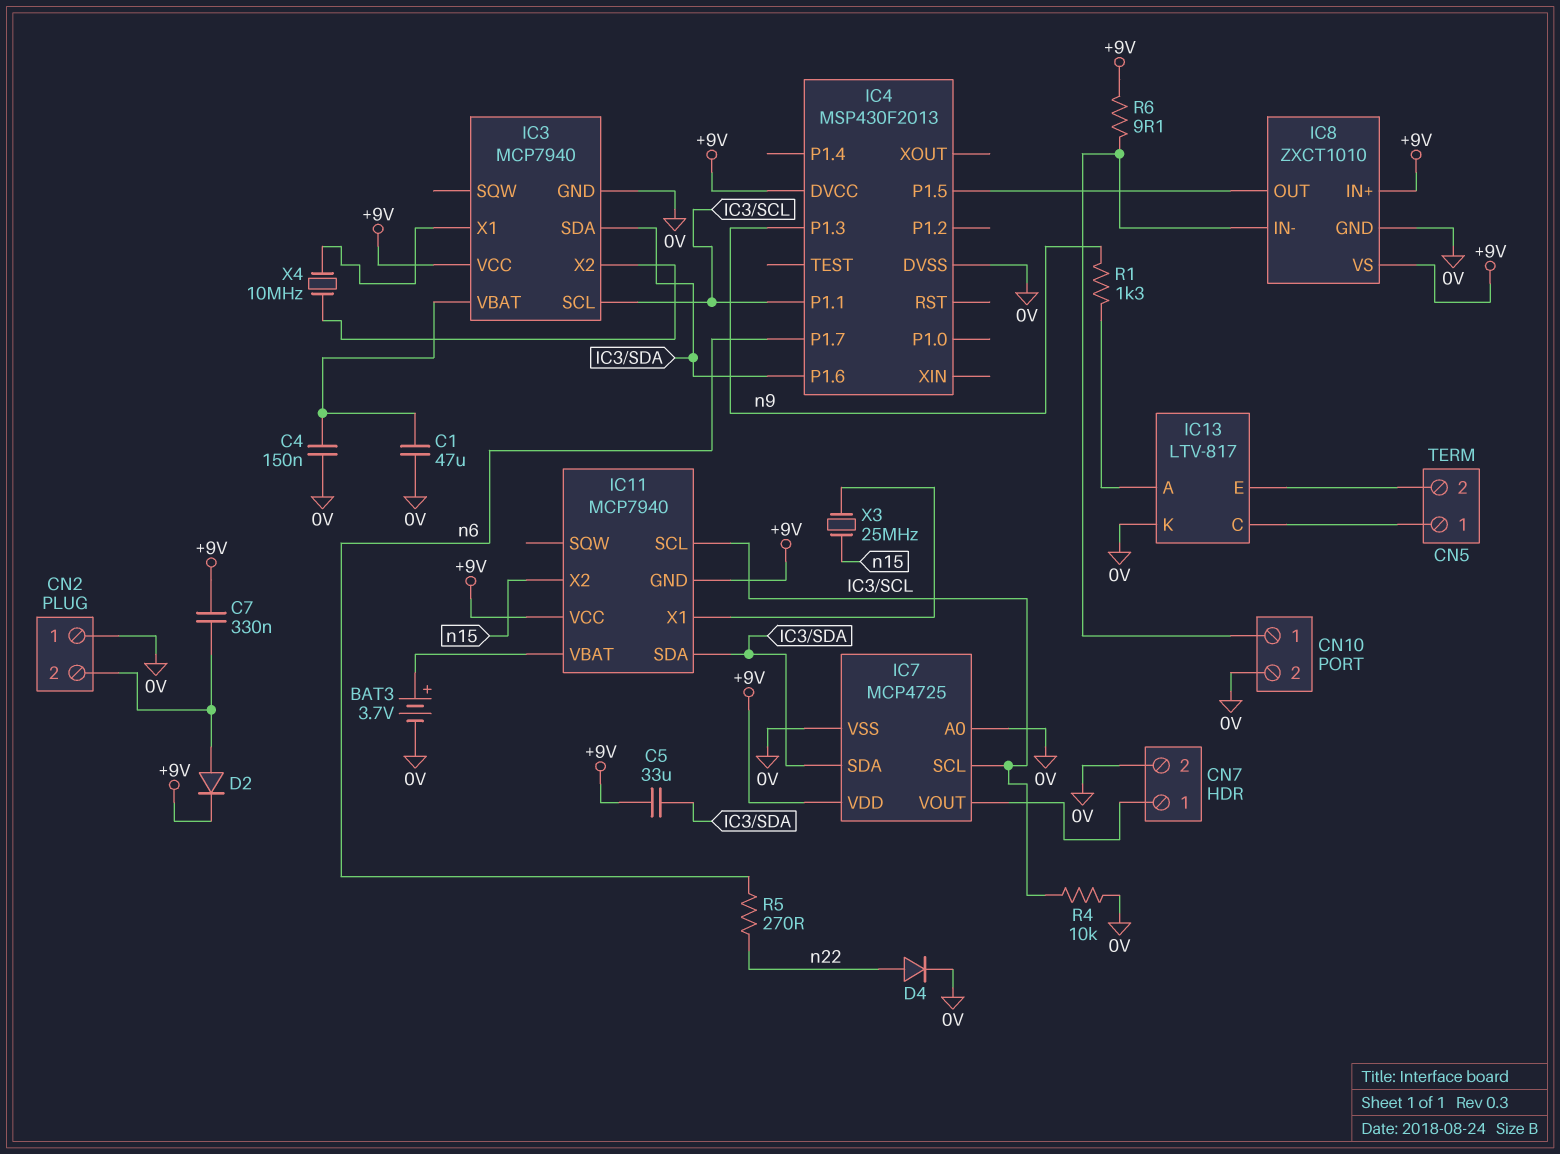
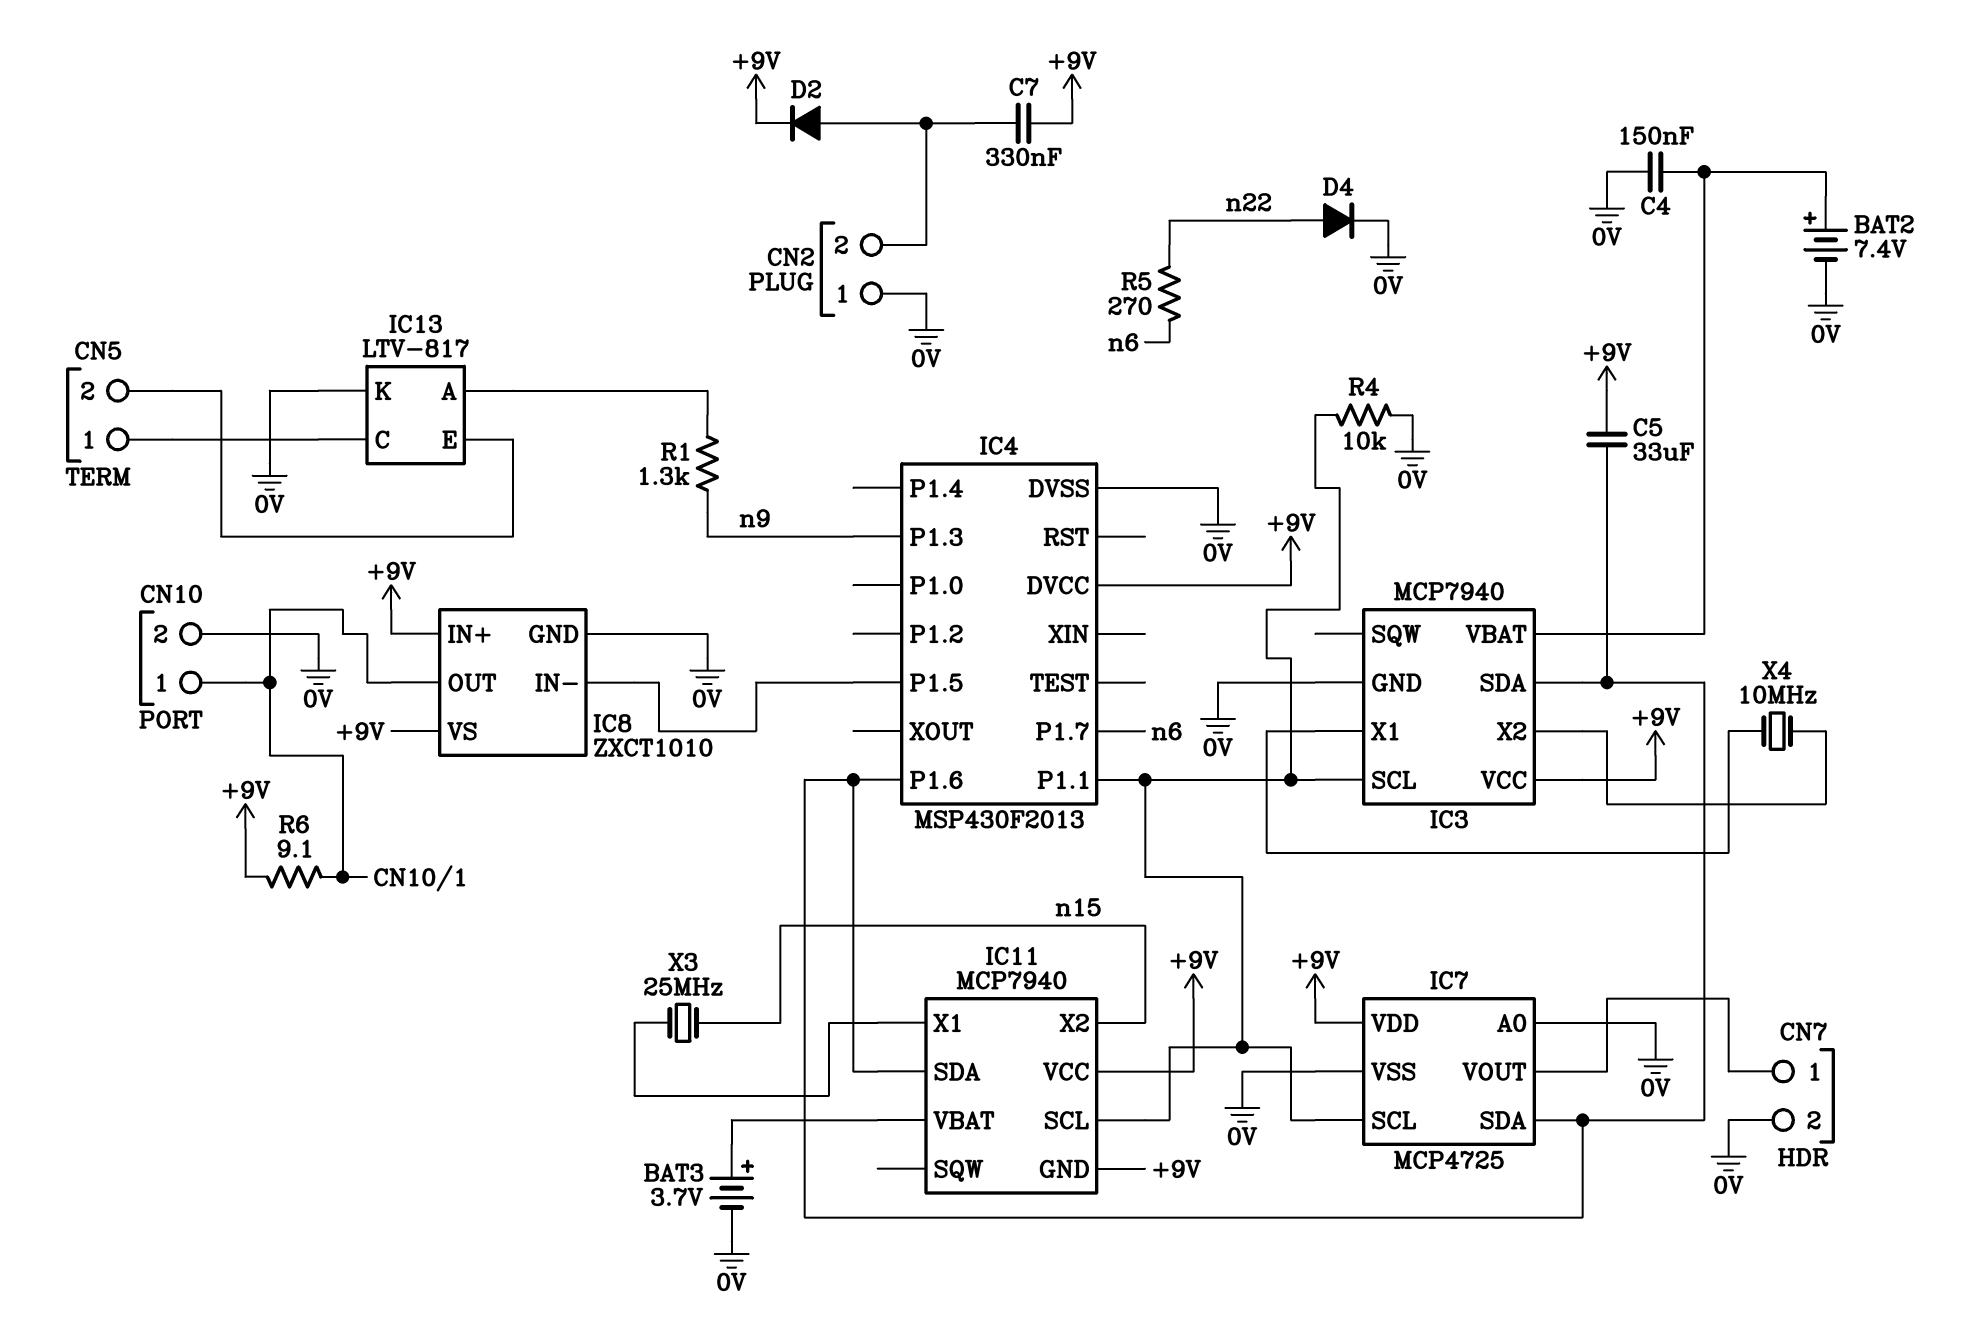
BAT2: none -> 7.4V (plus IC3/VBAT, minus 0V)
C1: 47uF (0V, IC3/VBAT) -> none
IC8 pin IN-: CN10/1 -> IC4/P1.5
IC8 pin OUT: IC4/P1.5 -> CN10/1

